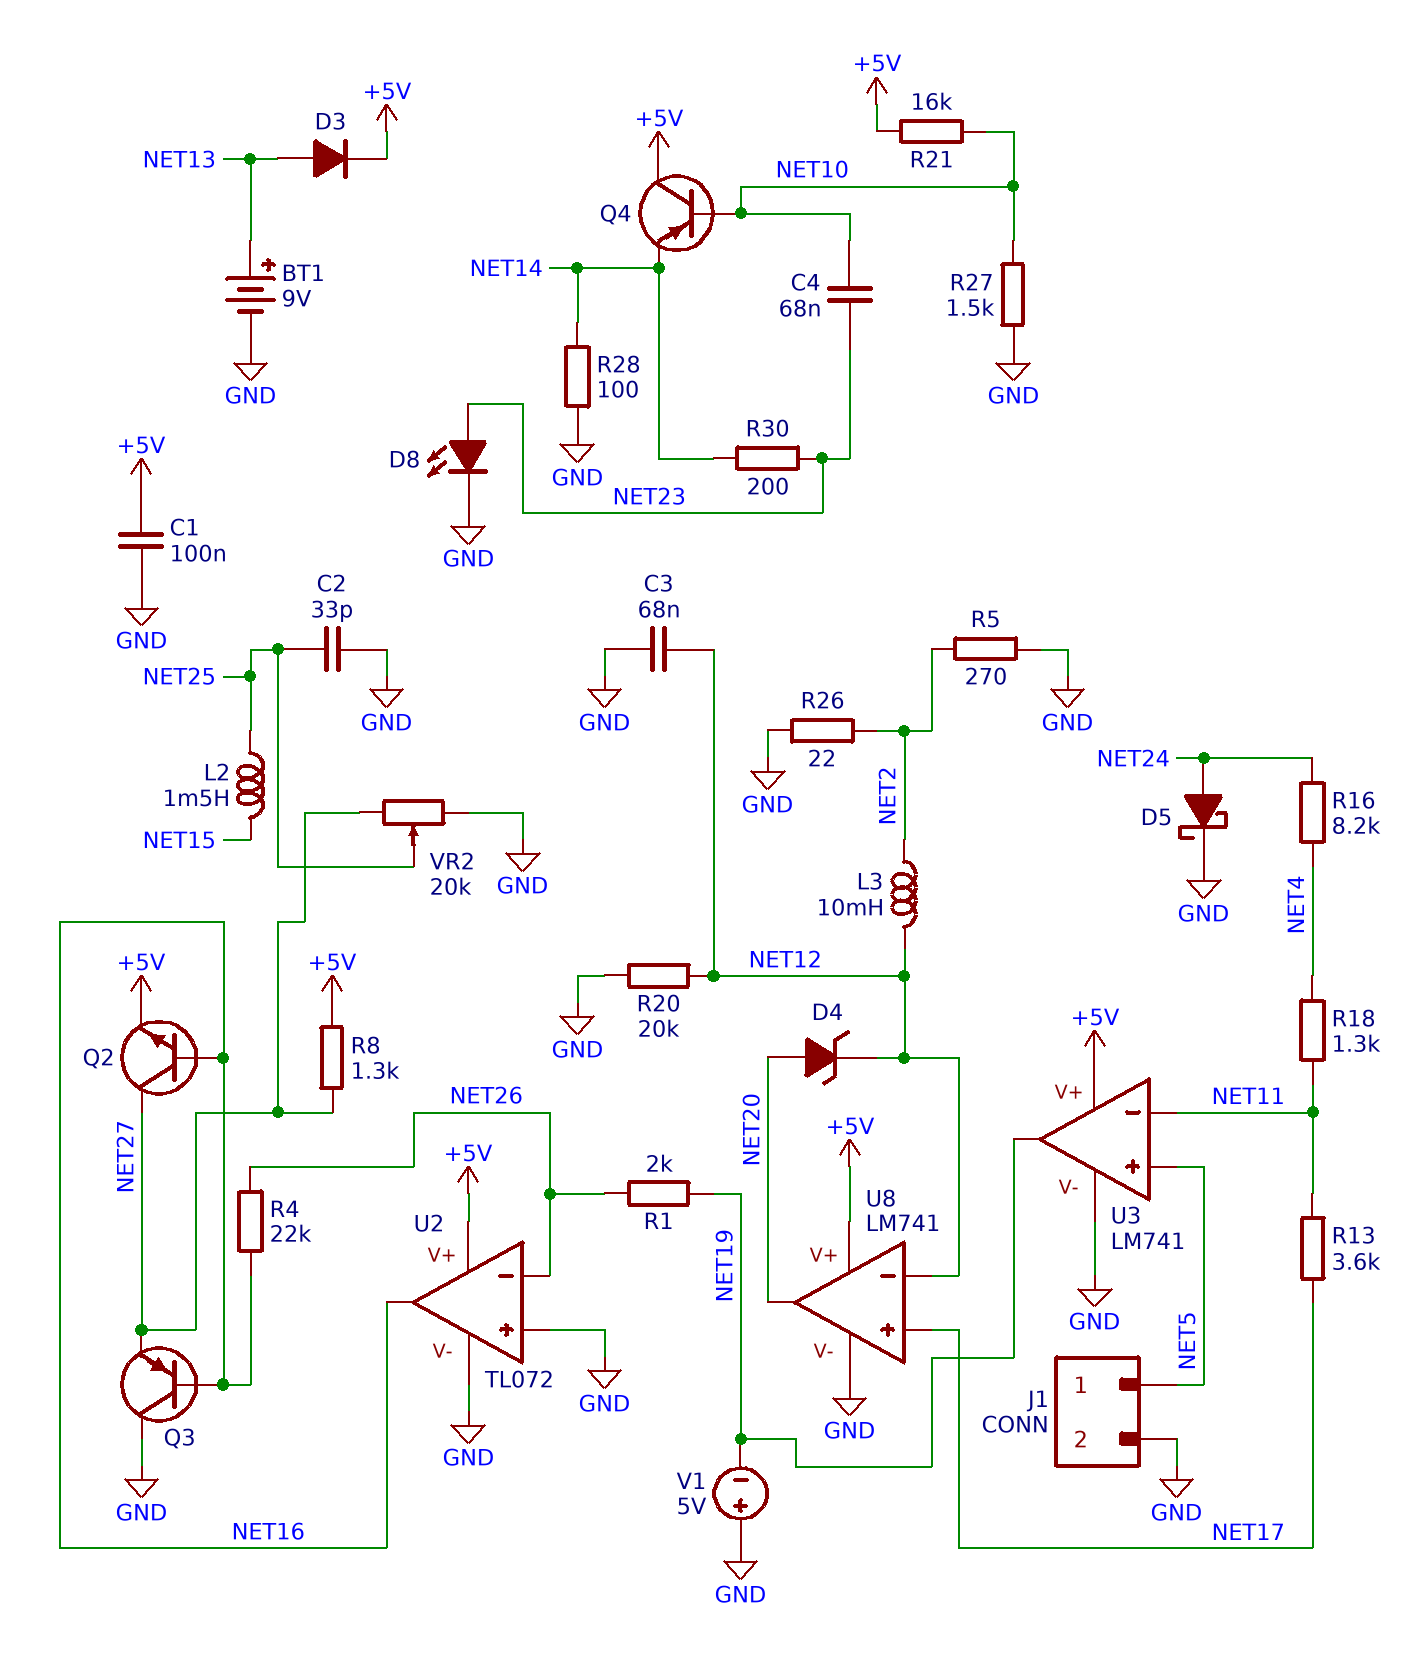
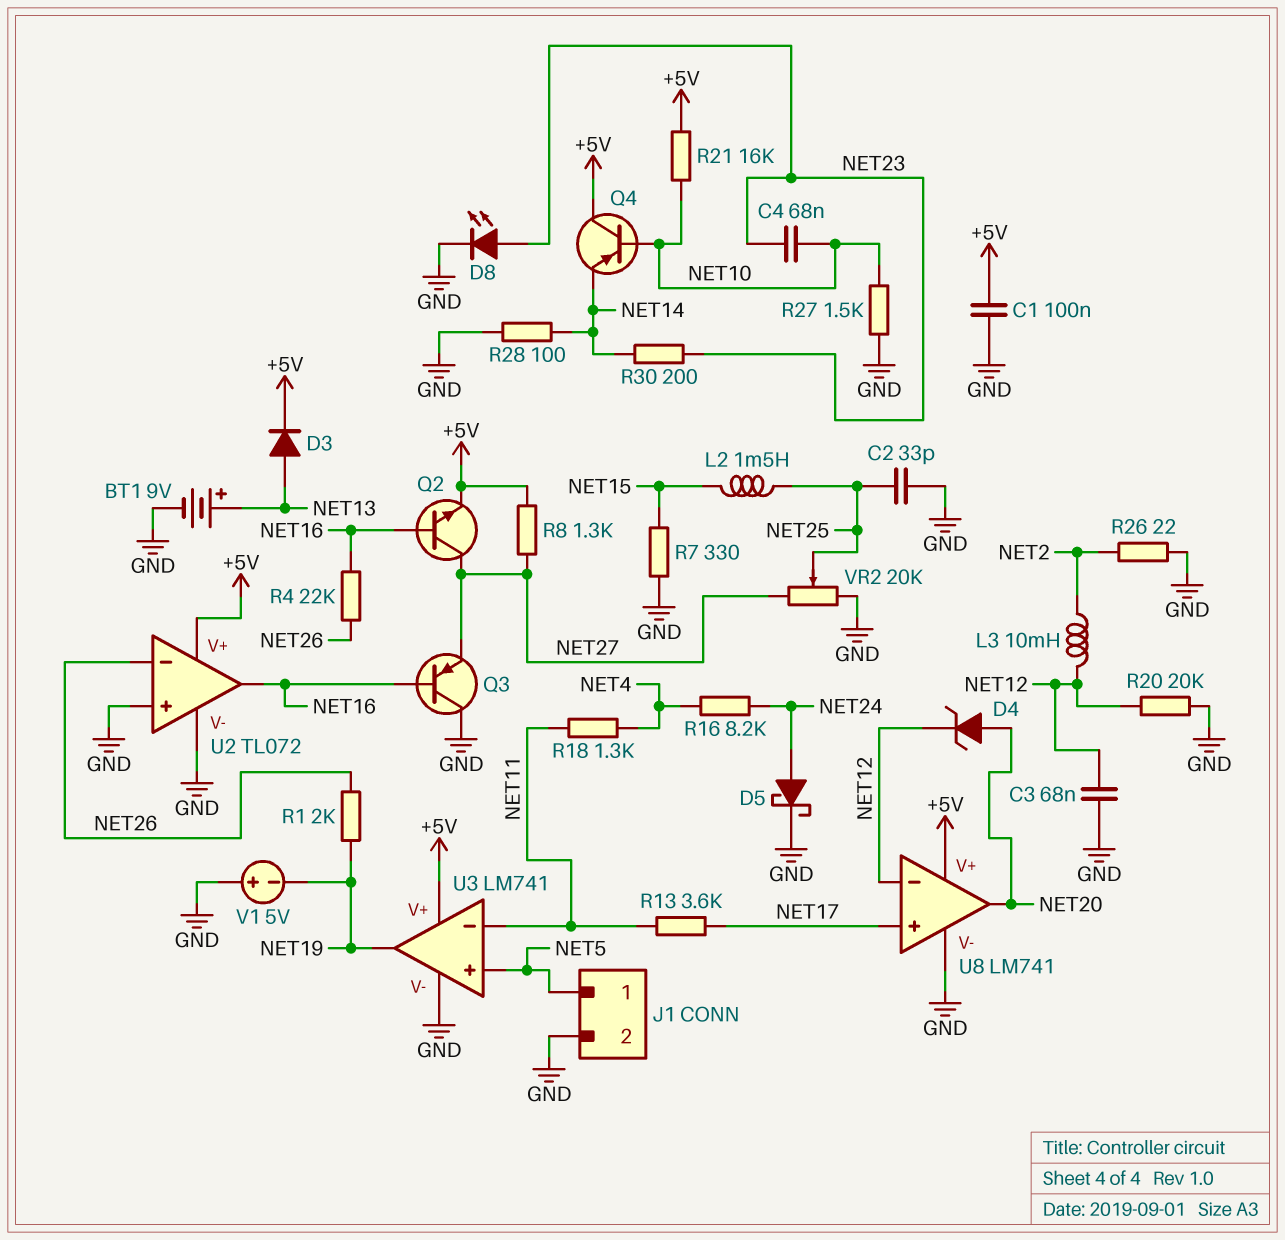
R5: 270 (GND, NET2) -> none
R7: none -> 330 (GND, NET15)

